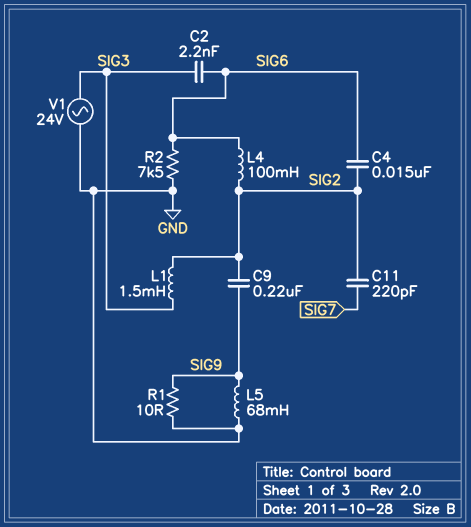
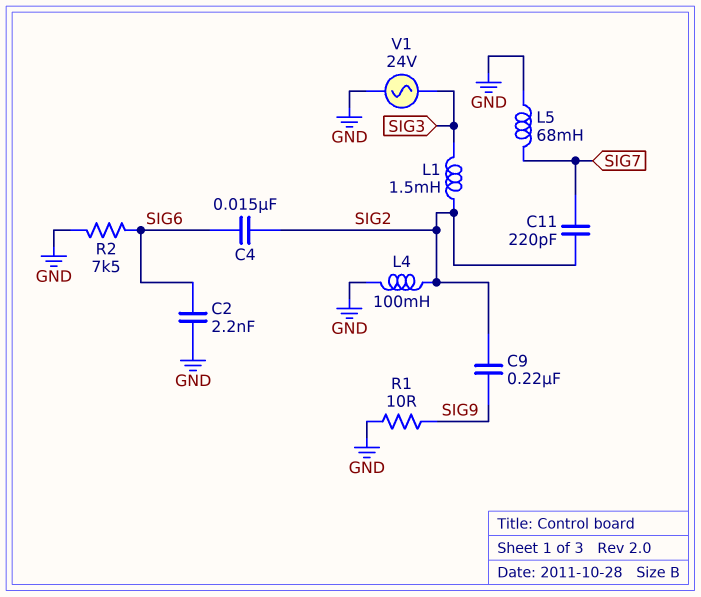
C2: 2.2nF (SIG3, SIG6) -> 2.2nF (GND, SIG6)
L4: 100mH (SIG2, SIG6) -> 100mH (GND, SIG2)
L5: 68mH (GND, SIG9) -> 68mH (GND, SIG7)

